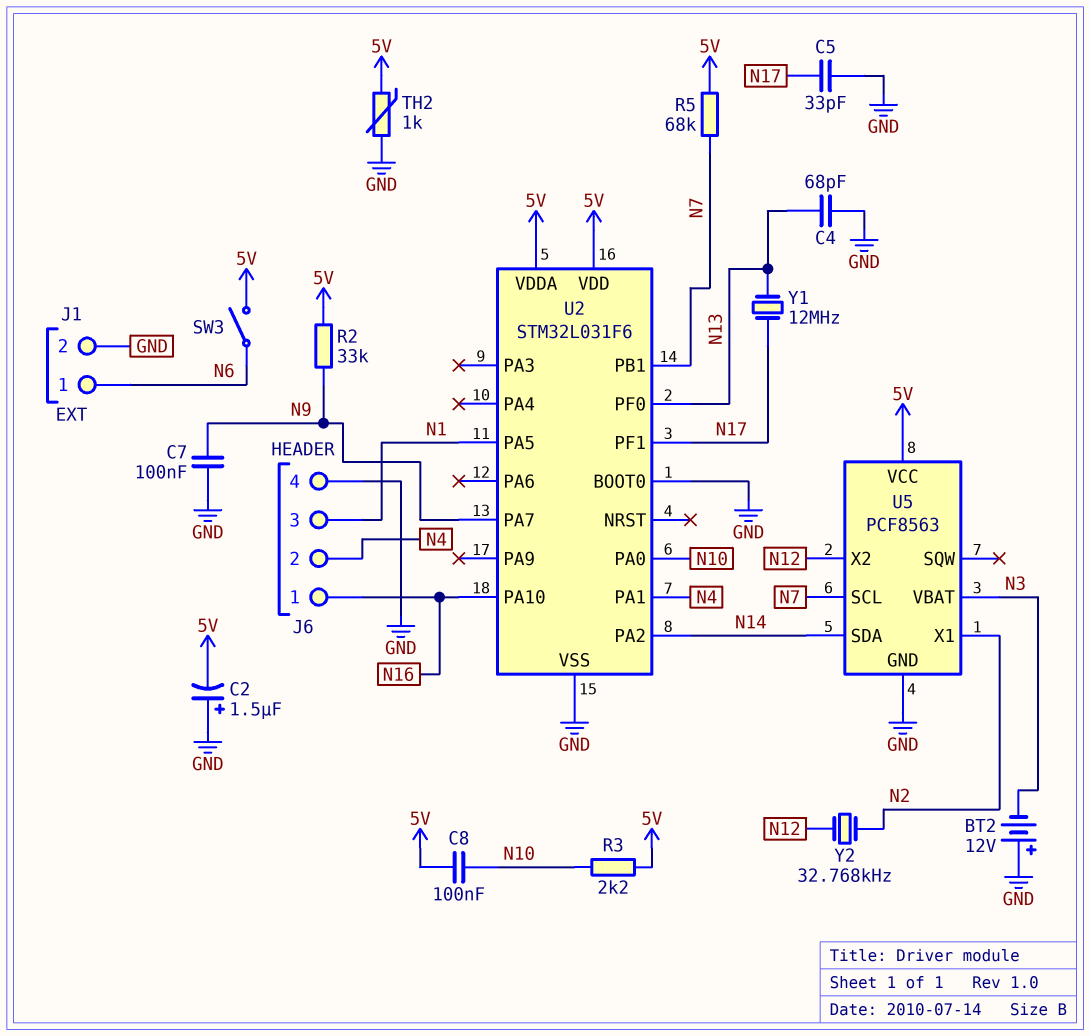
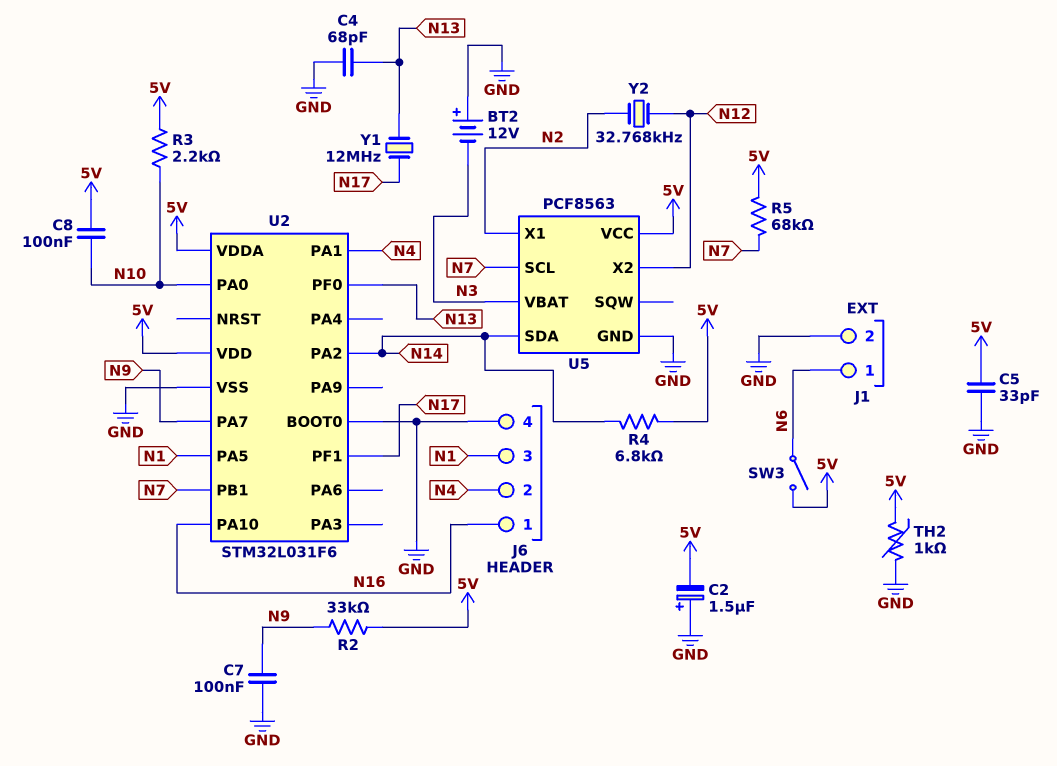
C5: 33pF (GND, N17) -> 33pF (5V, GND)
R4: none -> 6.8k (5V, N14)

